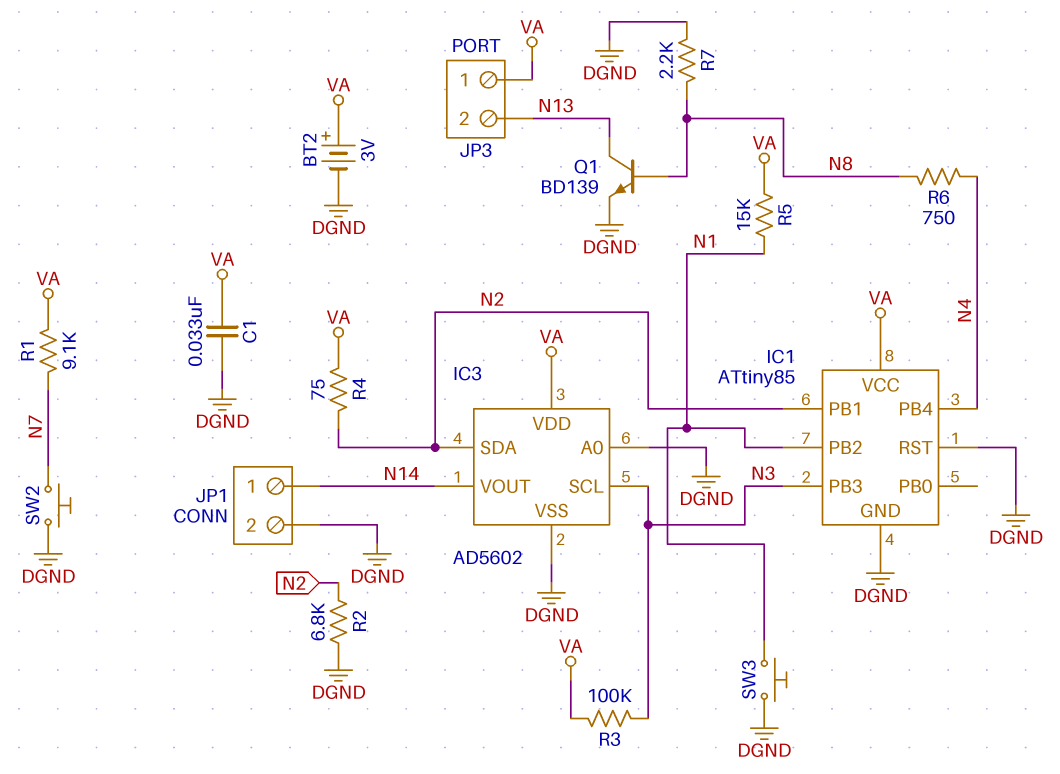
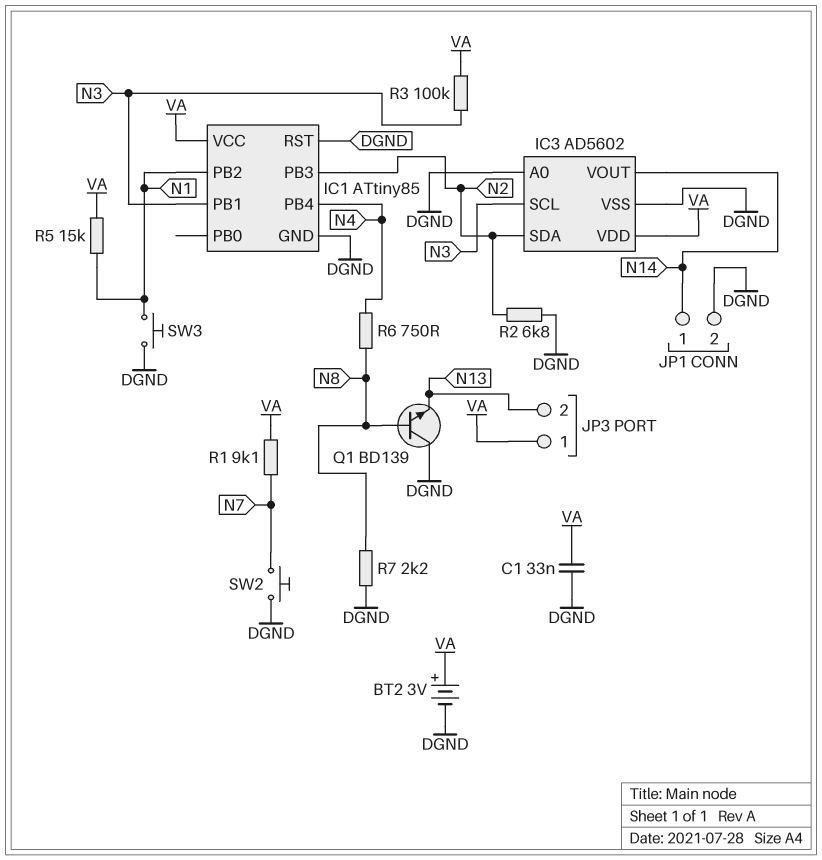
IC1 pin PB1: N2 -> N3
IC1 pin PB3: N3 -> N2
Q1: NPN BD139 (B N8, C N13, E DGND) -> NPN BD139 (B N8, C DGND, E N13)
R4: 75 (N2, VA) -> none

